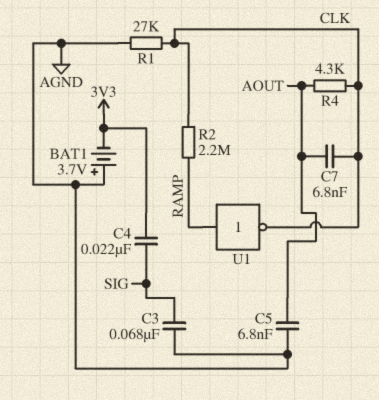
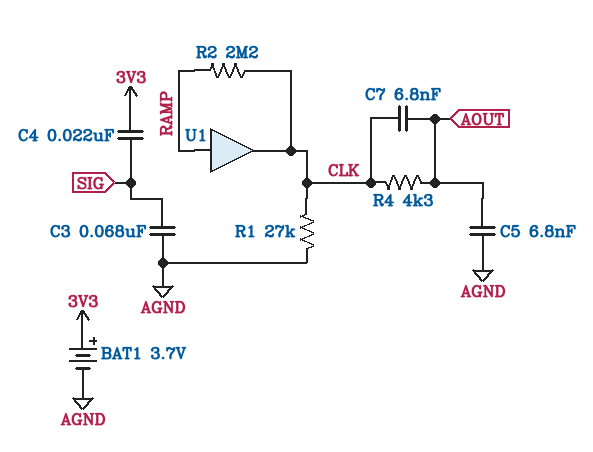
BAT1: 3.7V (plus AGND, minus 3V3) -> 3.7V (plus 3V3, minus AGND)
U1: NOT (in RAMP, out CLK) -> buffer (in RAMP, out CLK)

